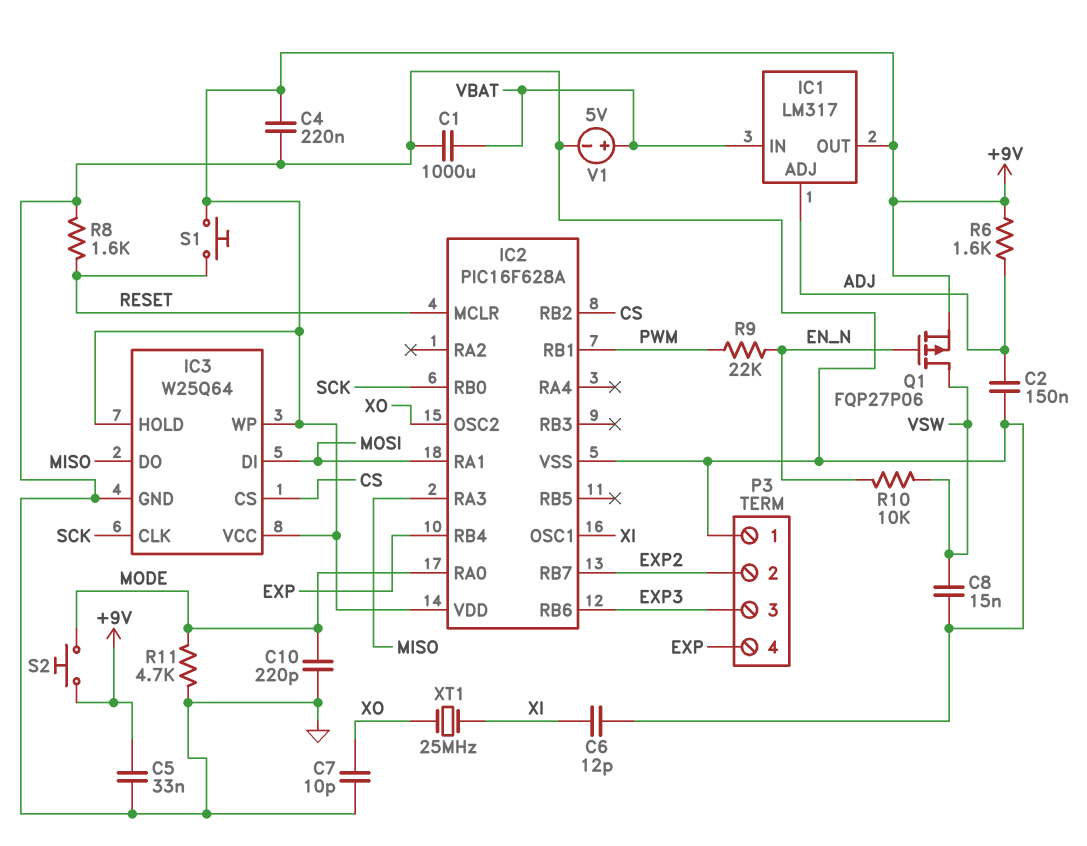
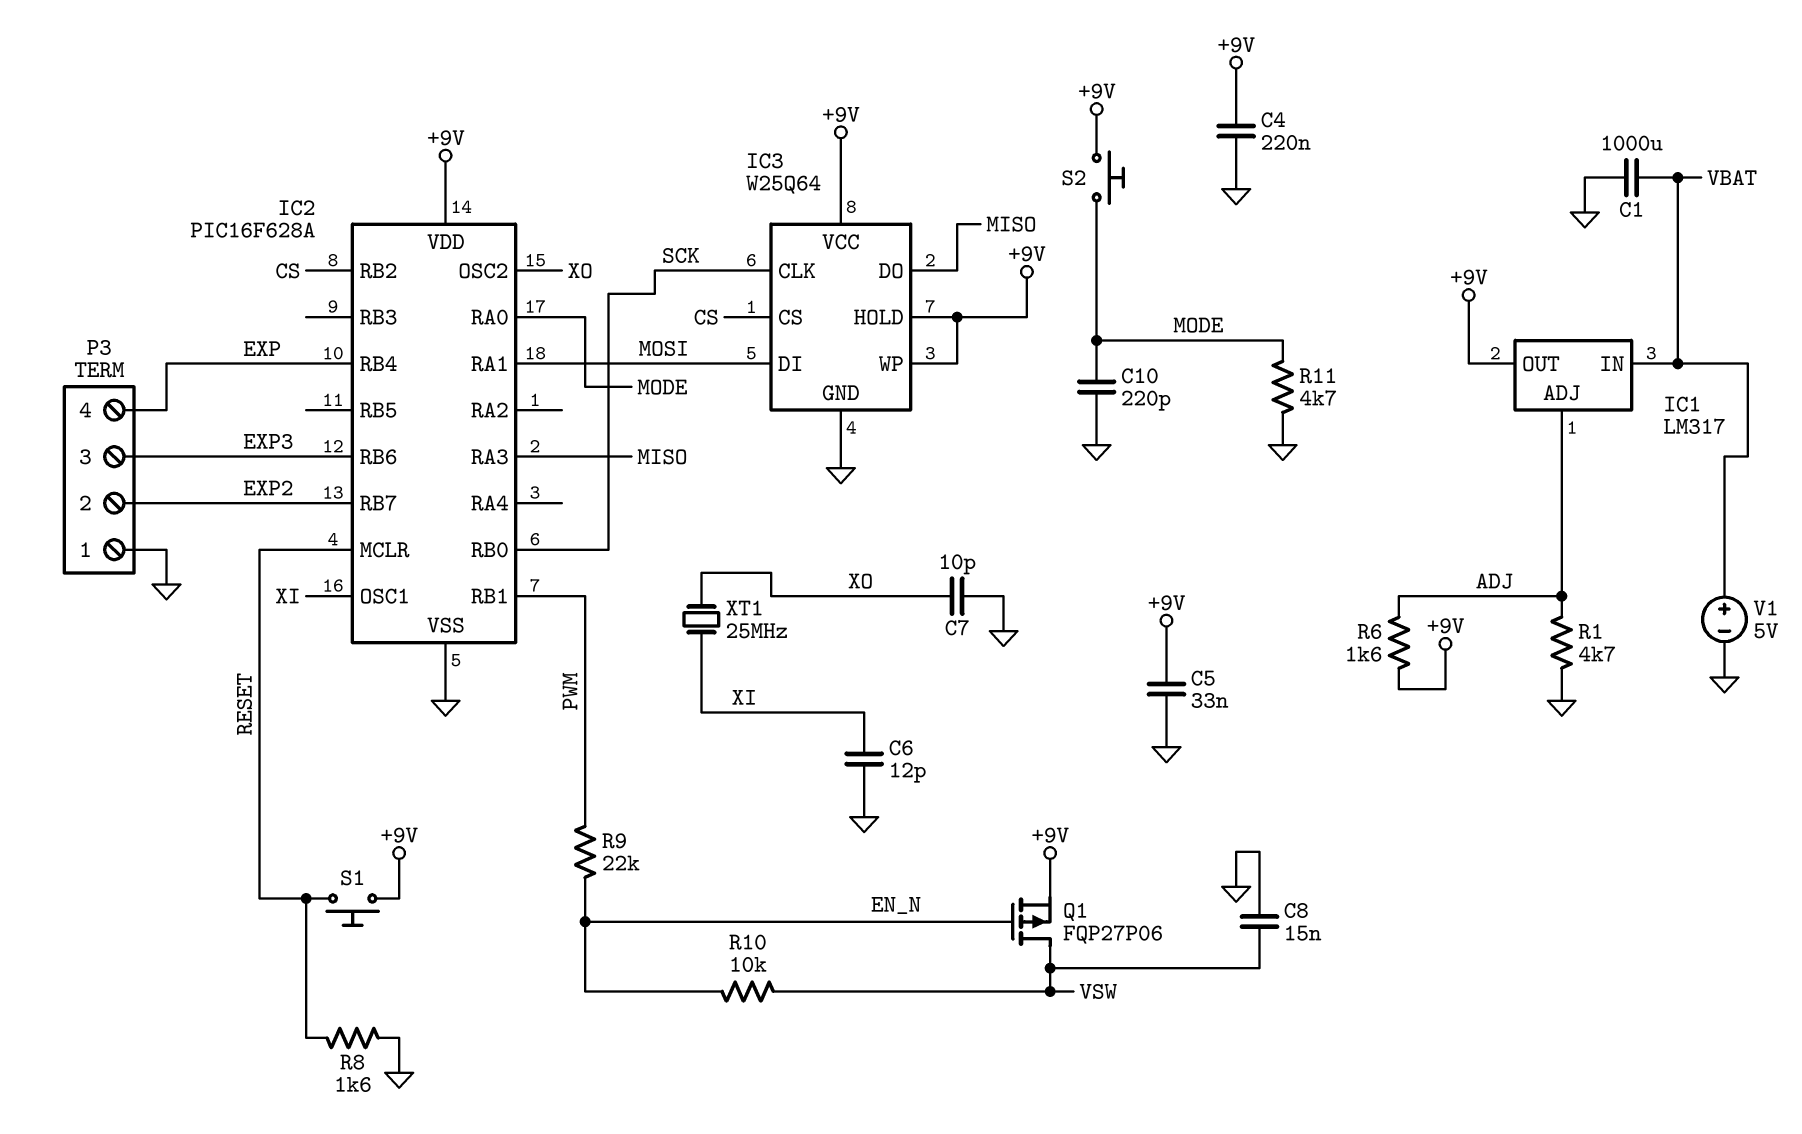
C2: 150nF (ADJ, GND) -> none
R1: none -> 4.7k (ADJ, GND)

